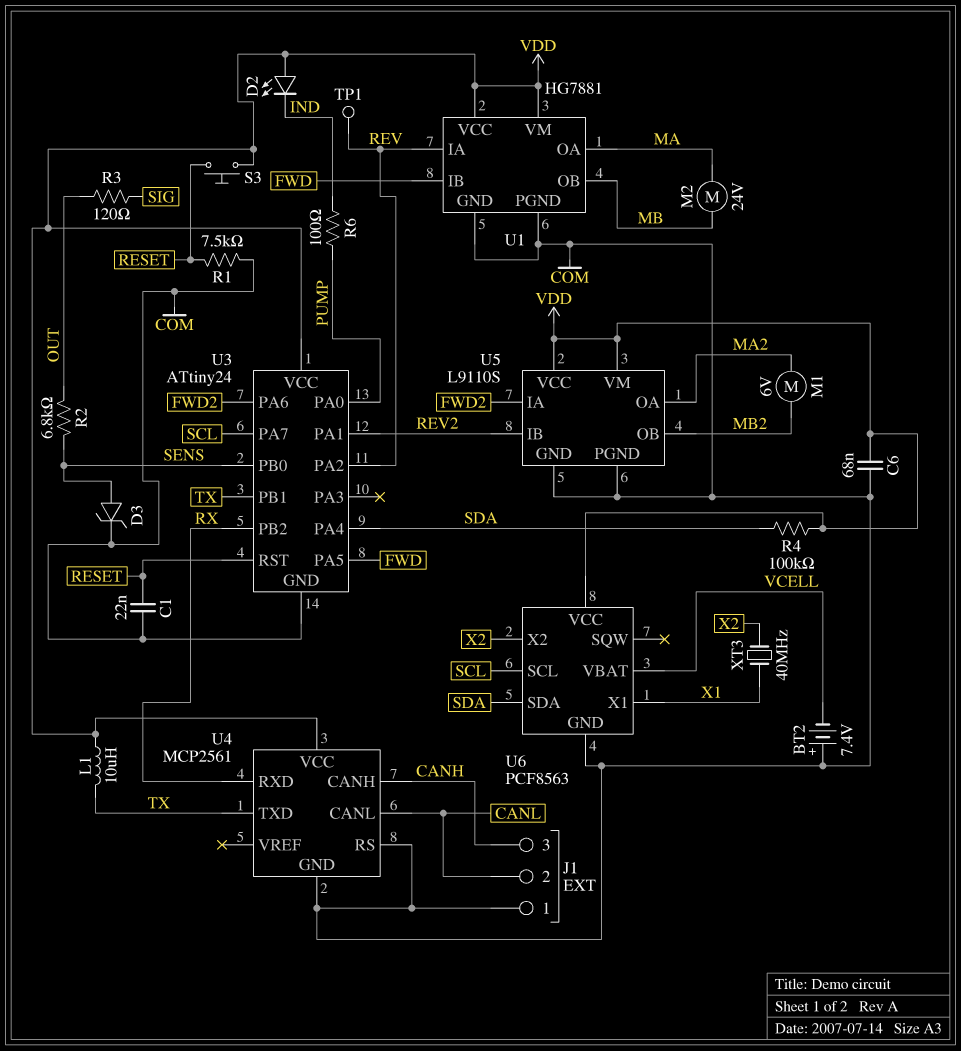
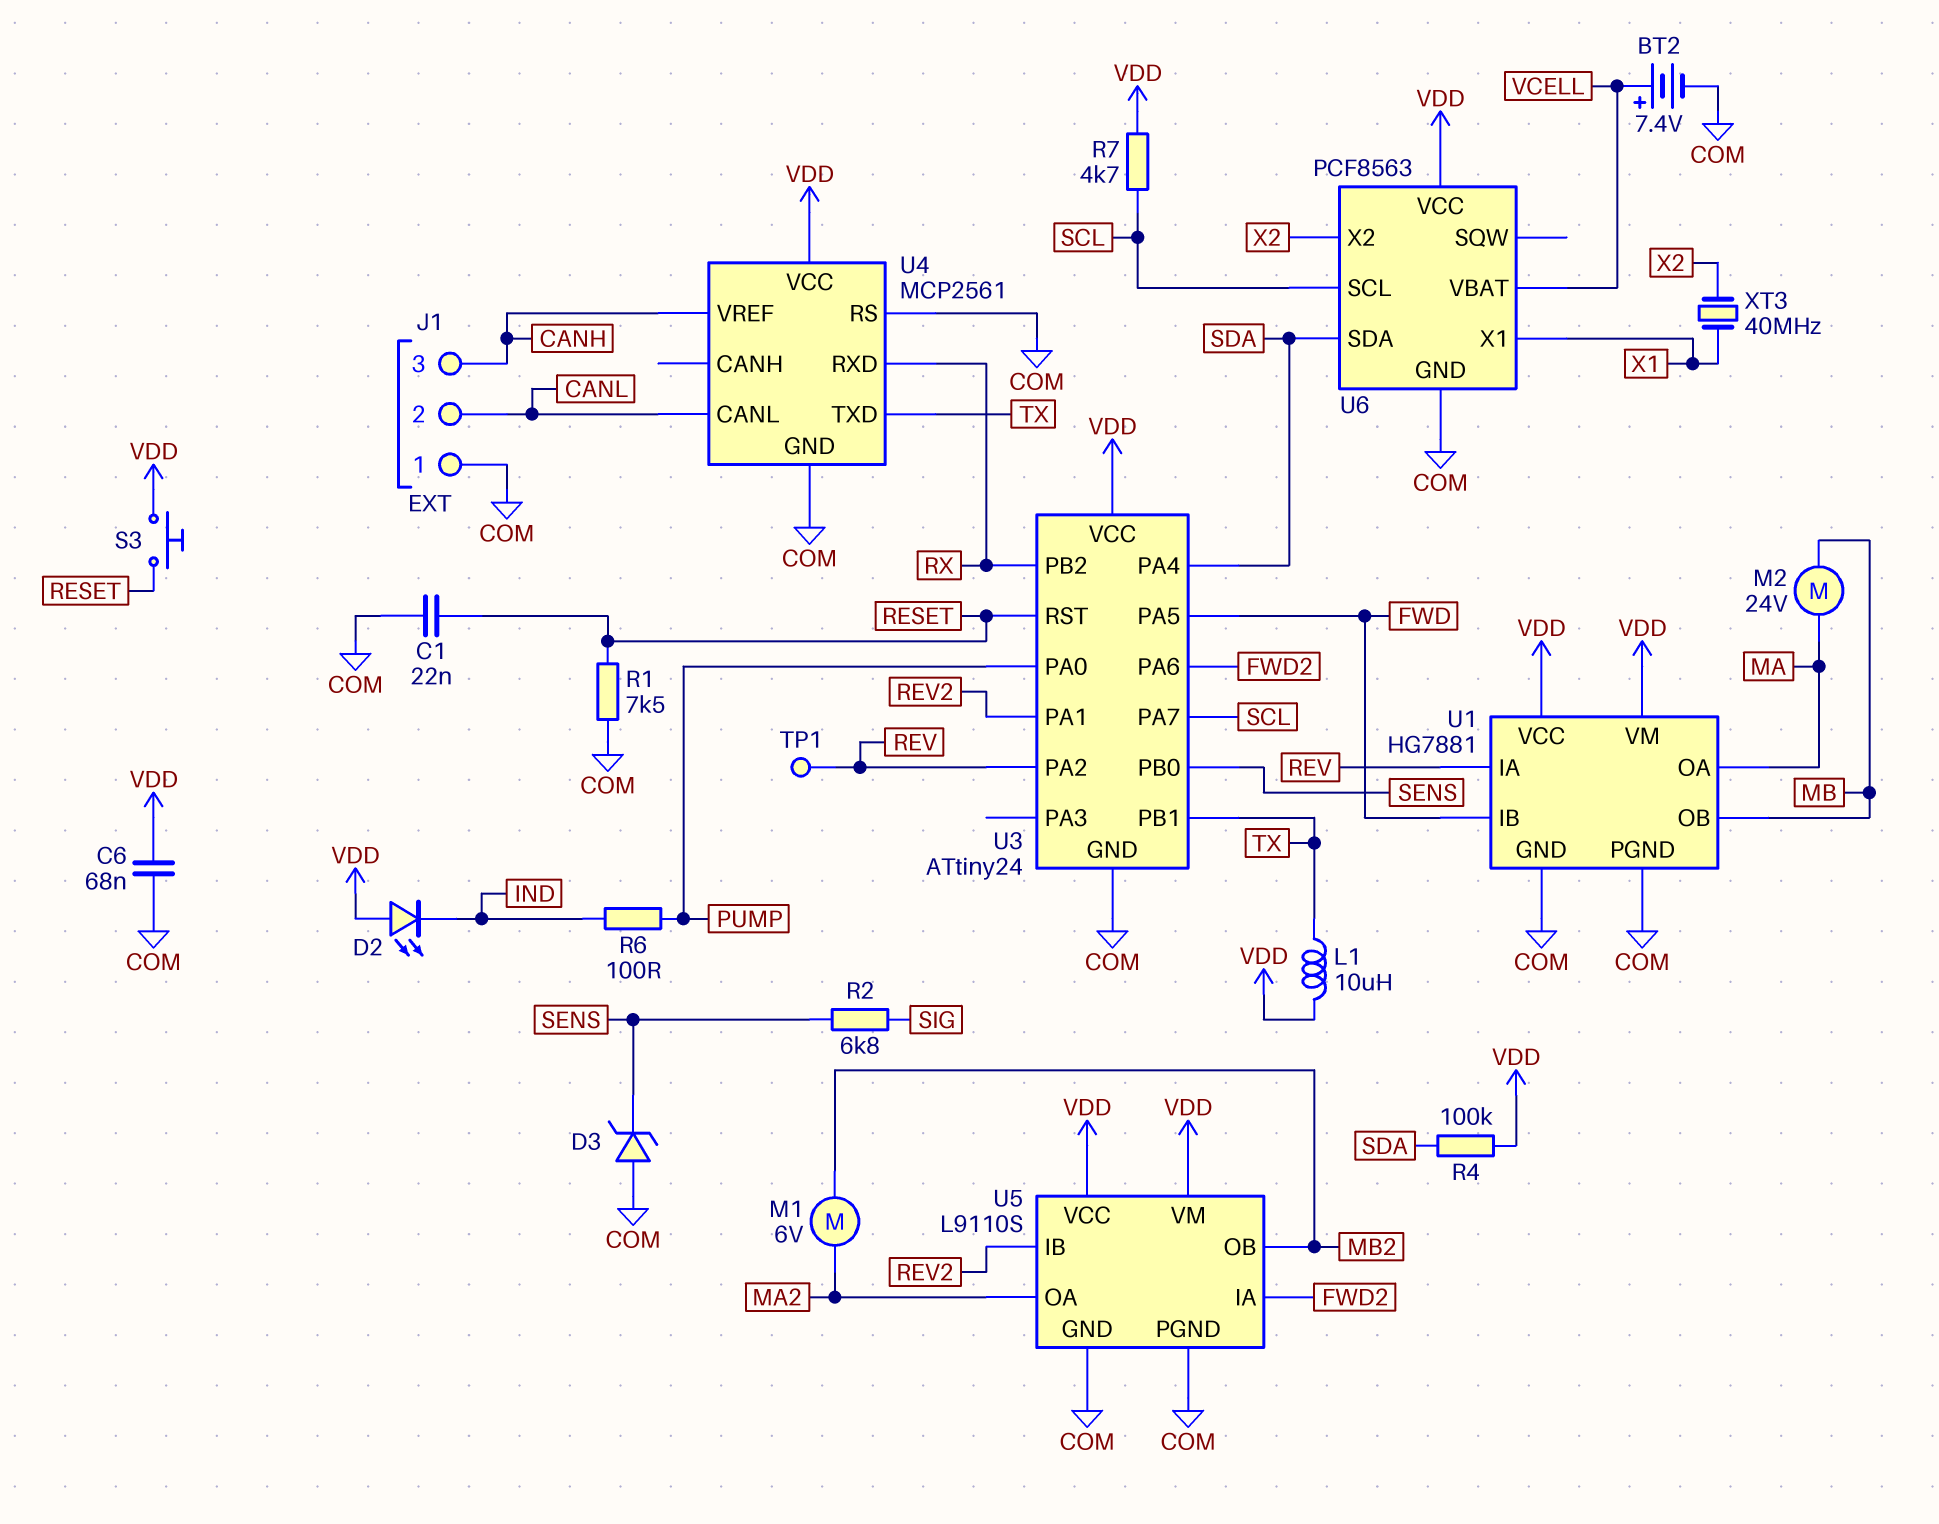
BT2: 7.4V (plus COM, minus VCELL) -> 7.4V (plus VCELL, minus COM)
D3: zener (A SENS, K COM) -> zener (A COM, K SENS)
R2: 6.8k (OUT, SENS) -> 6.8k (SENS, SIG)
R3: 120 (OUT, SIG) -> none
R7: none -> 4.7k (SCL, VDD)
U4 pin CANH: CANH -> none
U4 pin VREF: none -> CANH

